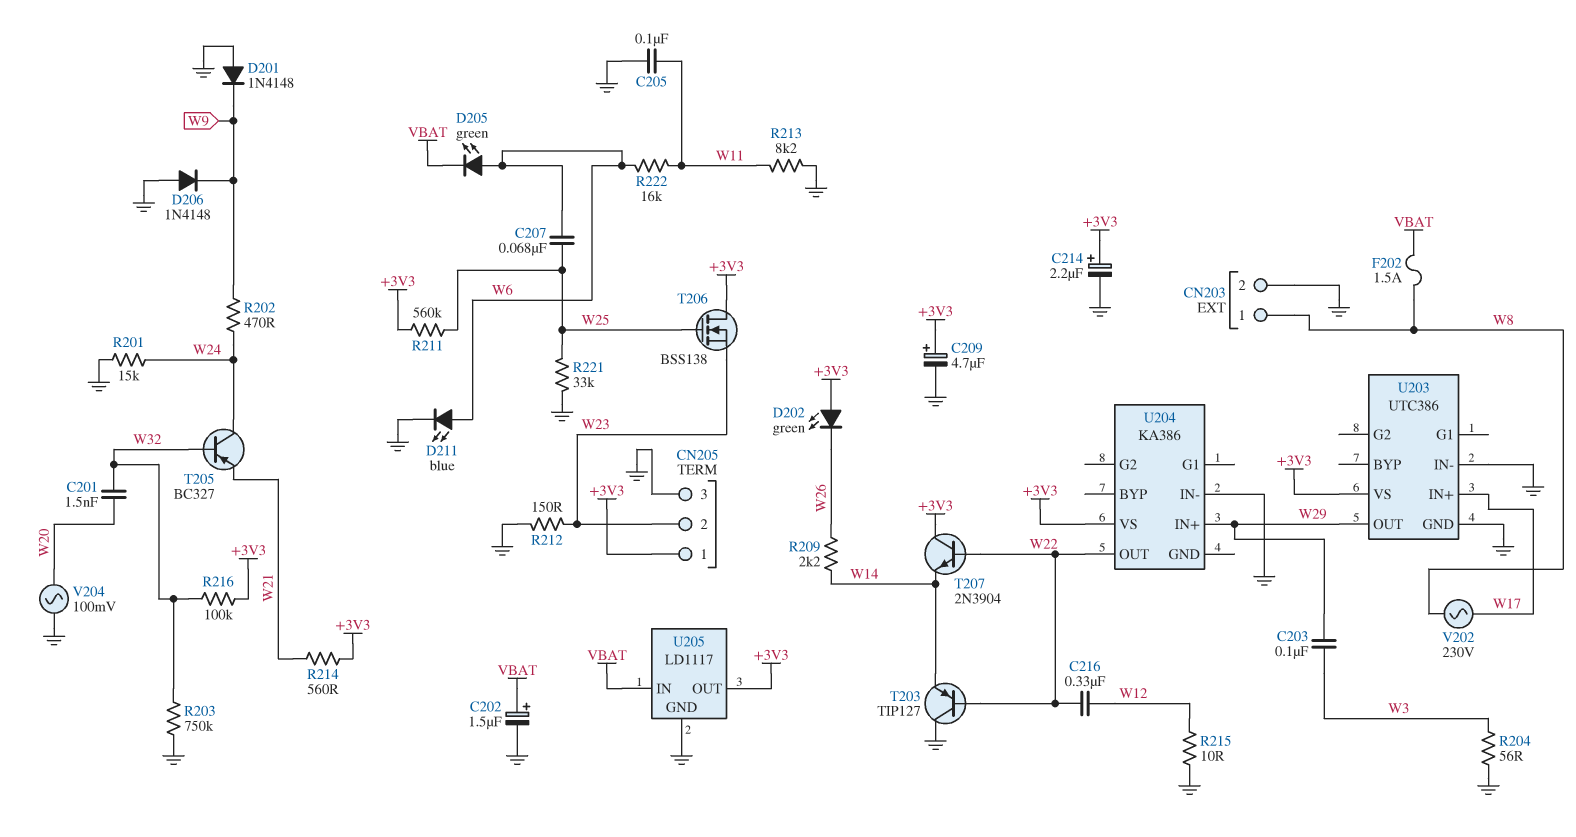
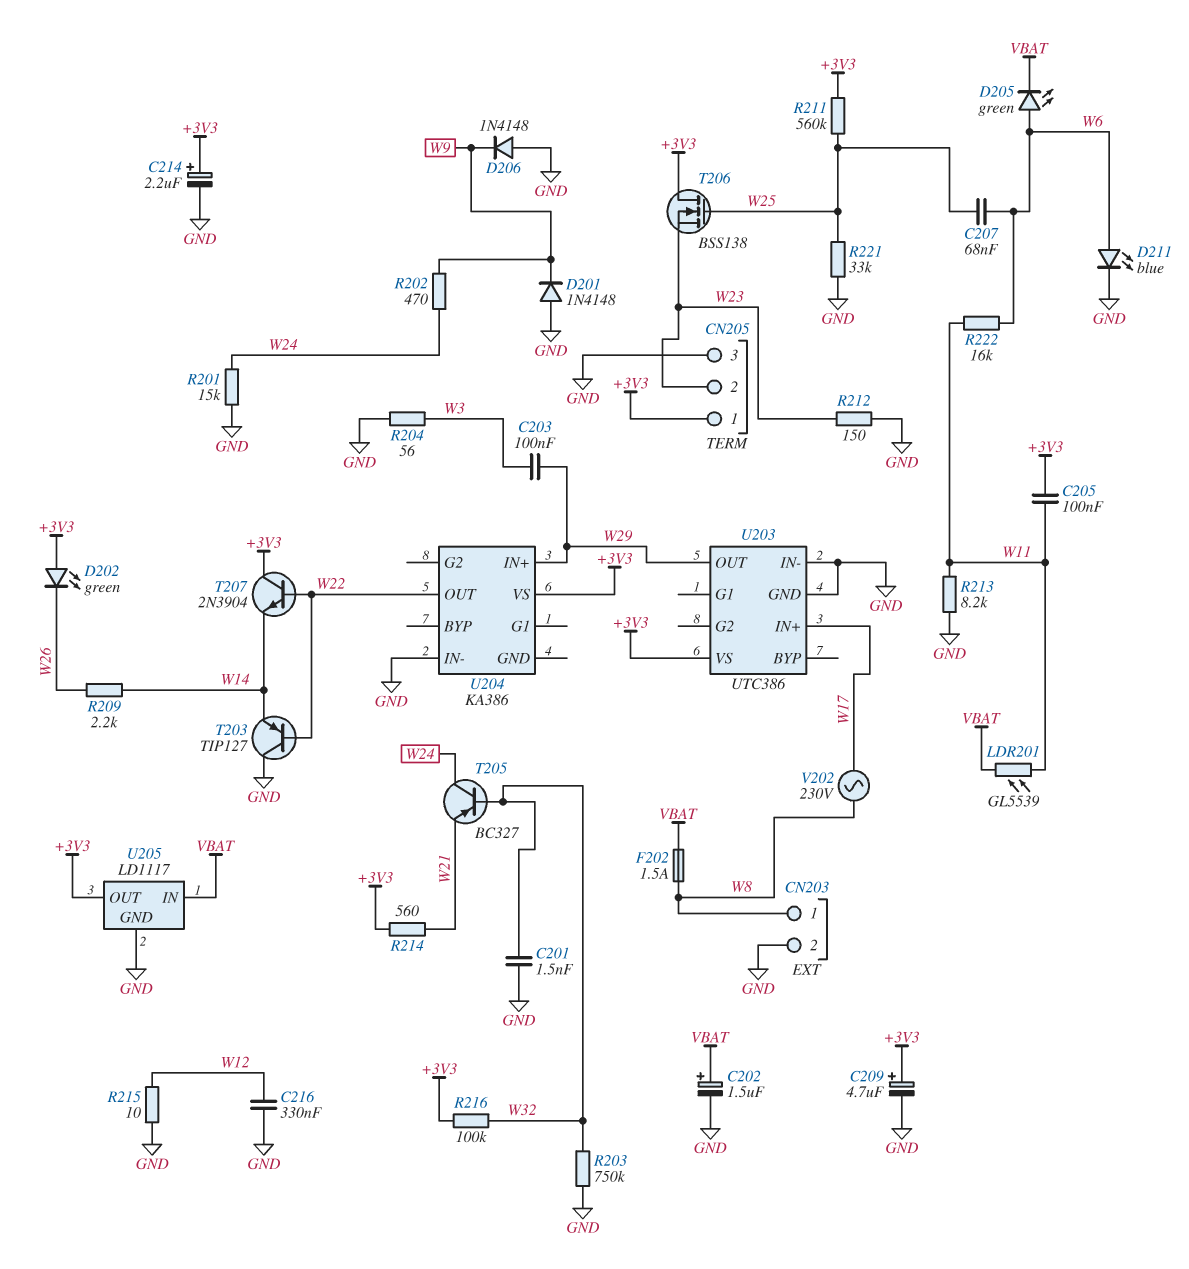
C201: 1.5nF (W20, W32) -> 1.5nF (GND, W32)
C205: 100nF (GND, W11) -> 100nF (+3V3, W11)
C216: 330nF (W12, W22) -> 330nF (GND, W12)
LDR201: none -> GL5539 (VBAT, W11)
V204: AC 100mV (GND, W20) -> none

